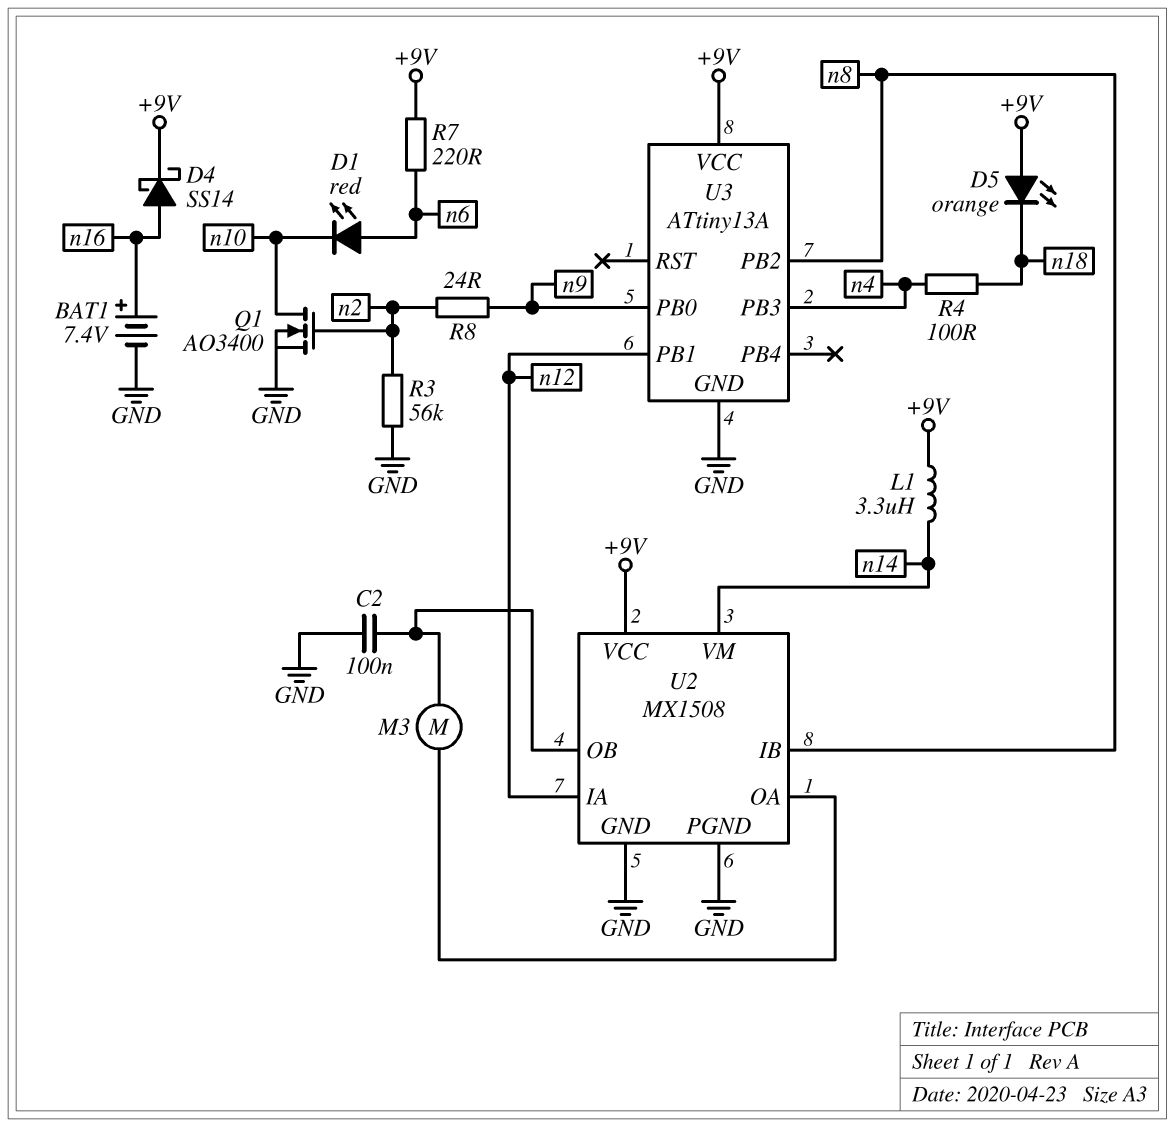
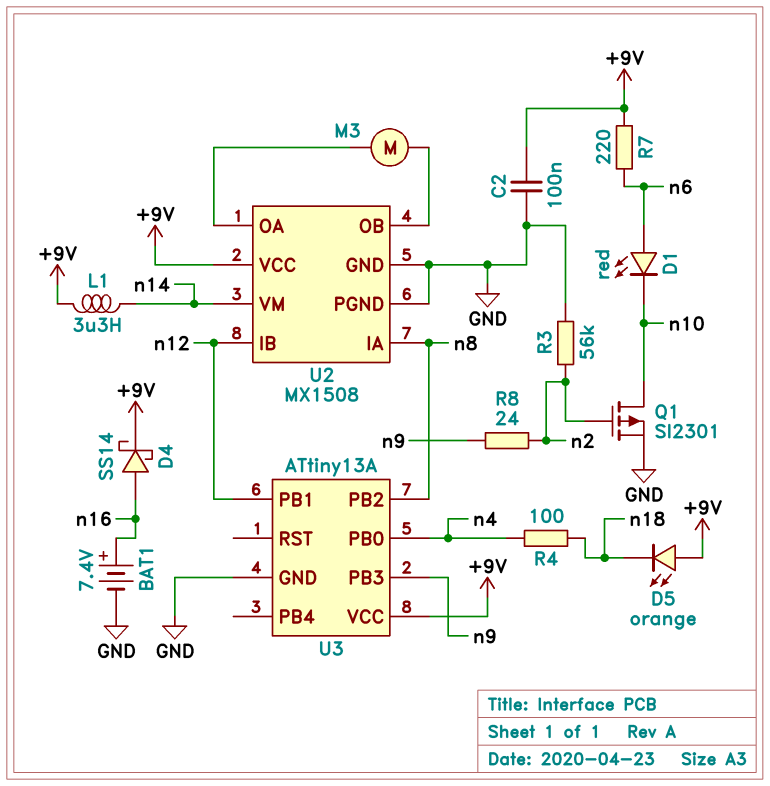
C2: 100nF (GND, U2/OB) -> 100nF (+9V, GND)
Q1: NMOS AO3400 (G n2, D n10, S GND) -> PMOS SI2301 (G n2, D n10, S GND)
U2 pin IA: n12 -> n8
U2 pin IB: n8 -> n12
U3 pin PB0: n9 -> n4
U3 pin PB3: n4 -> n9

